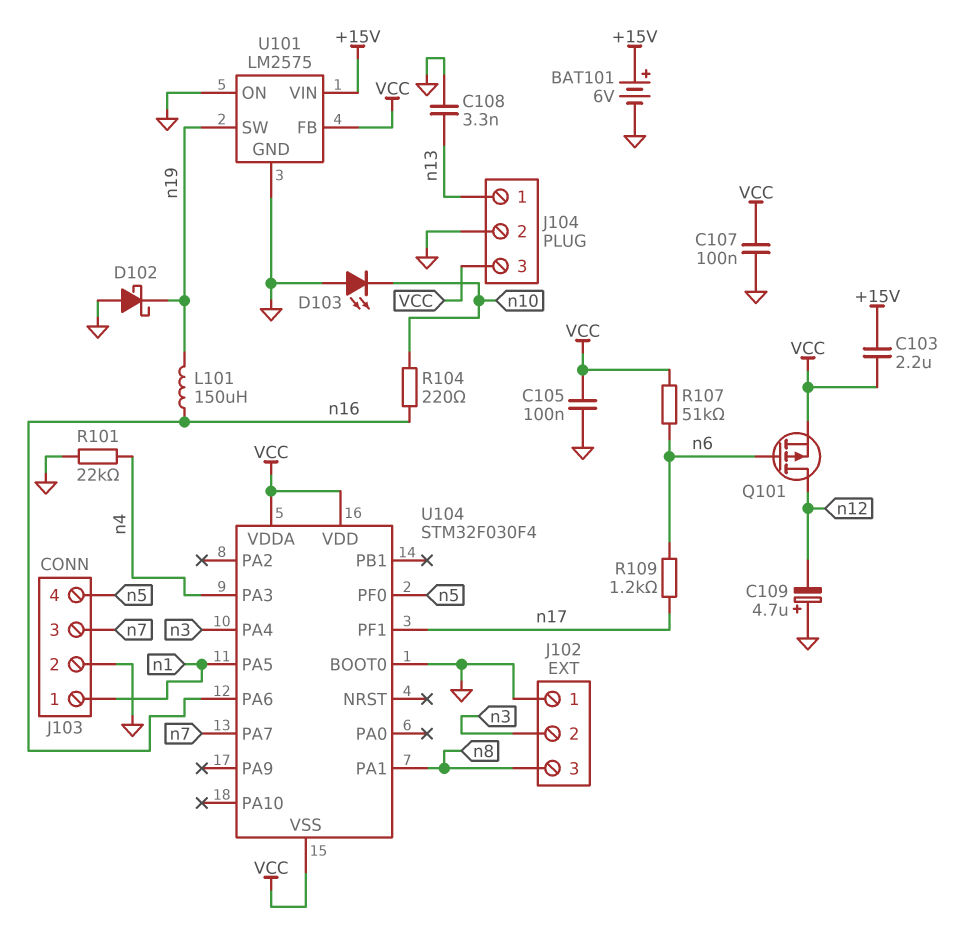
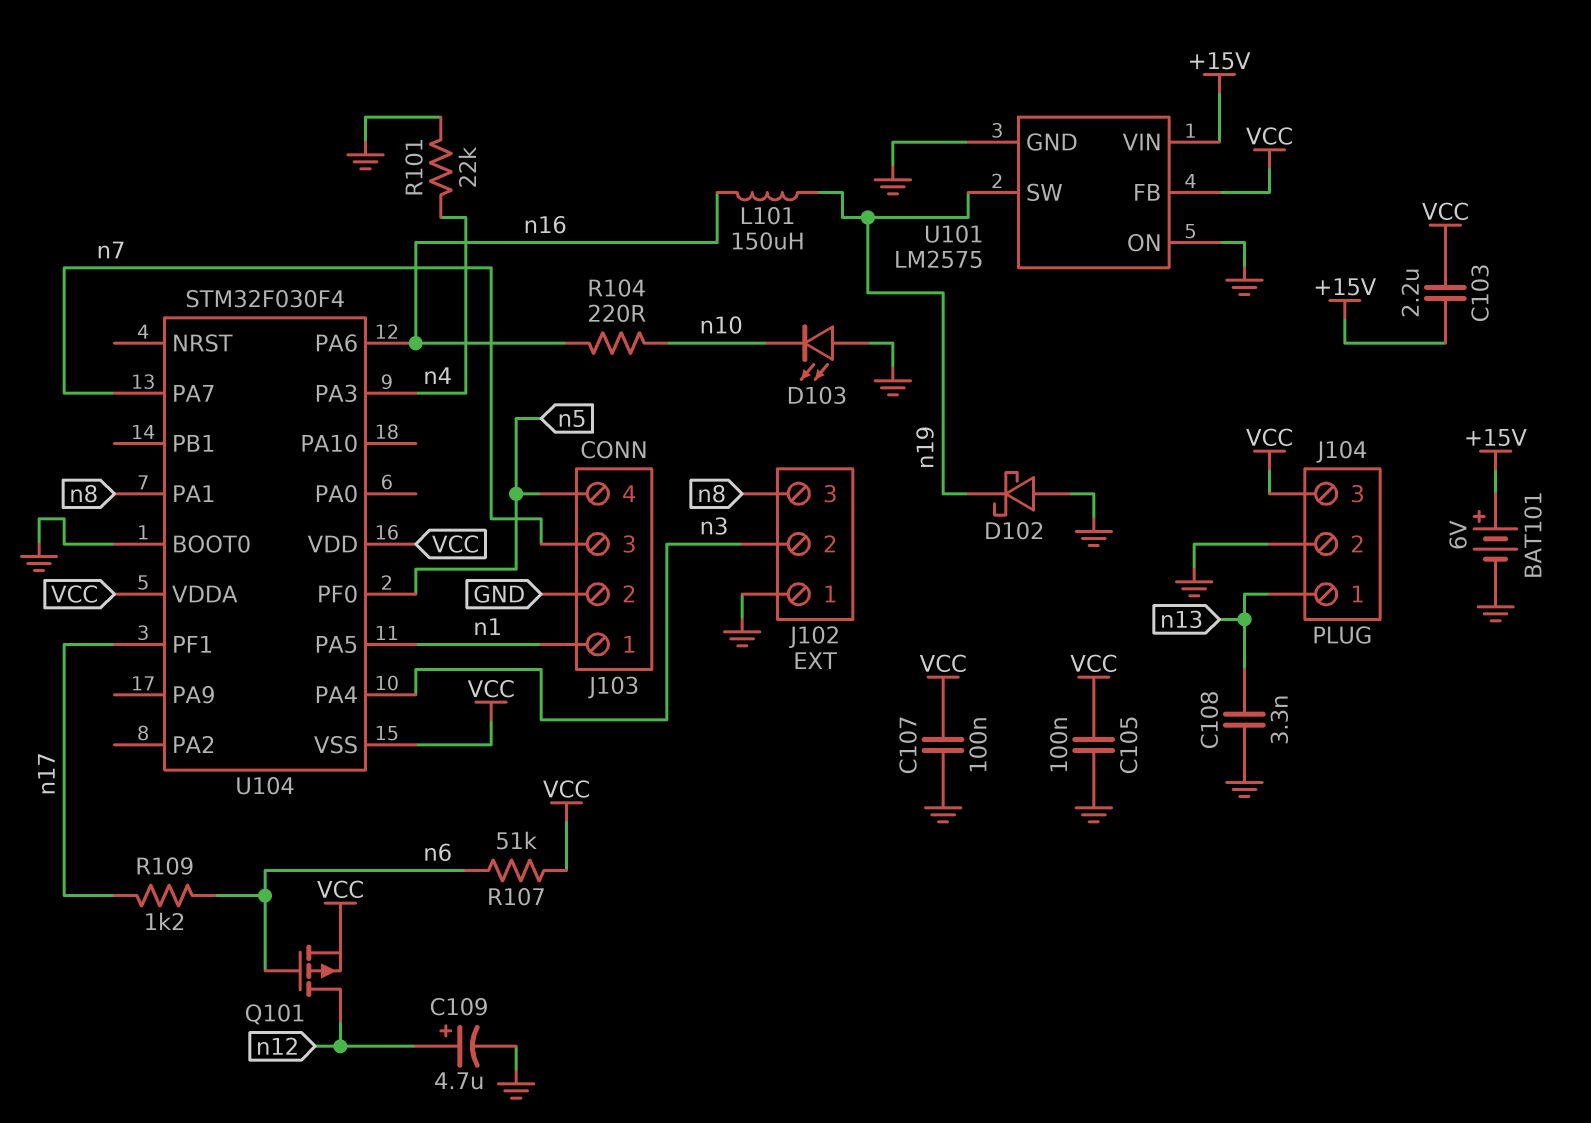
C109: 4.7uF (plus GND, minus n12) -> 4.7uF (plus n12, minus GND)

